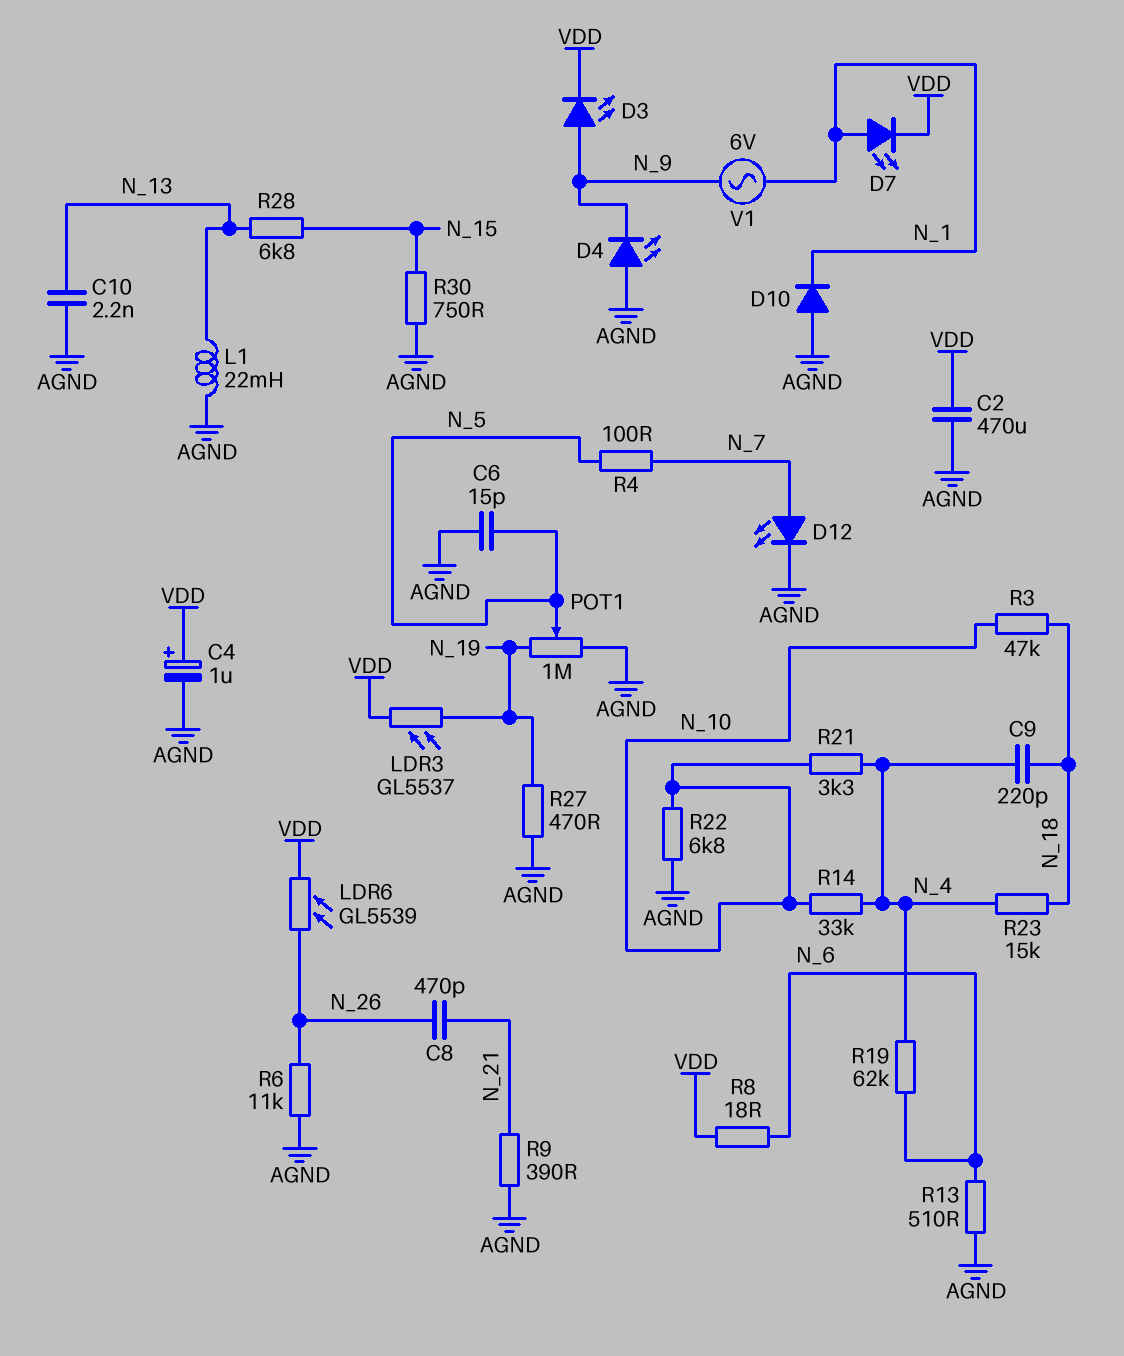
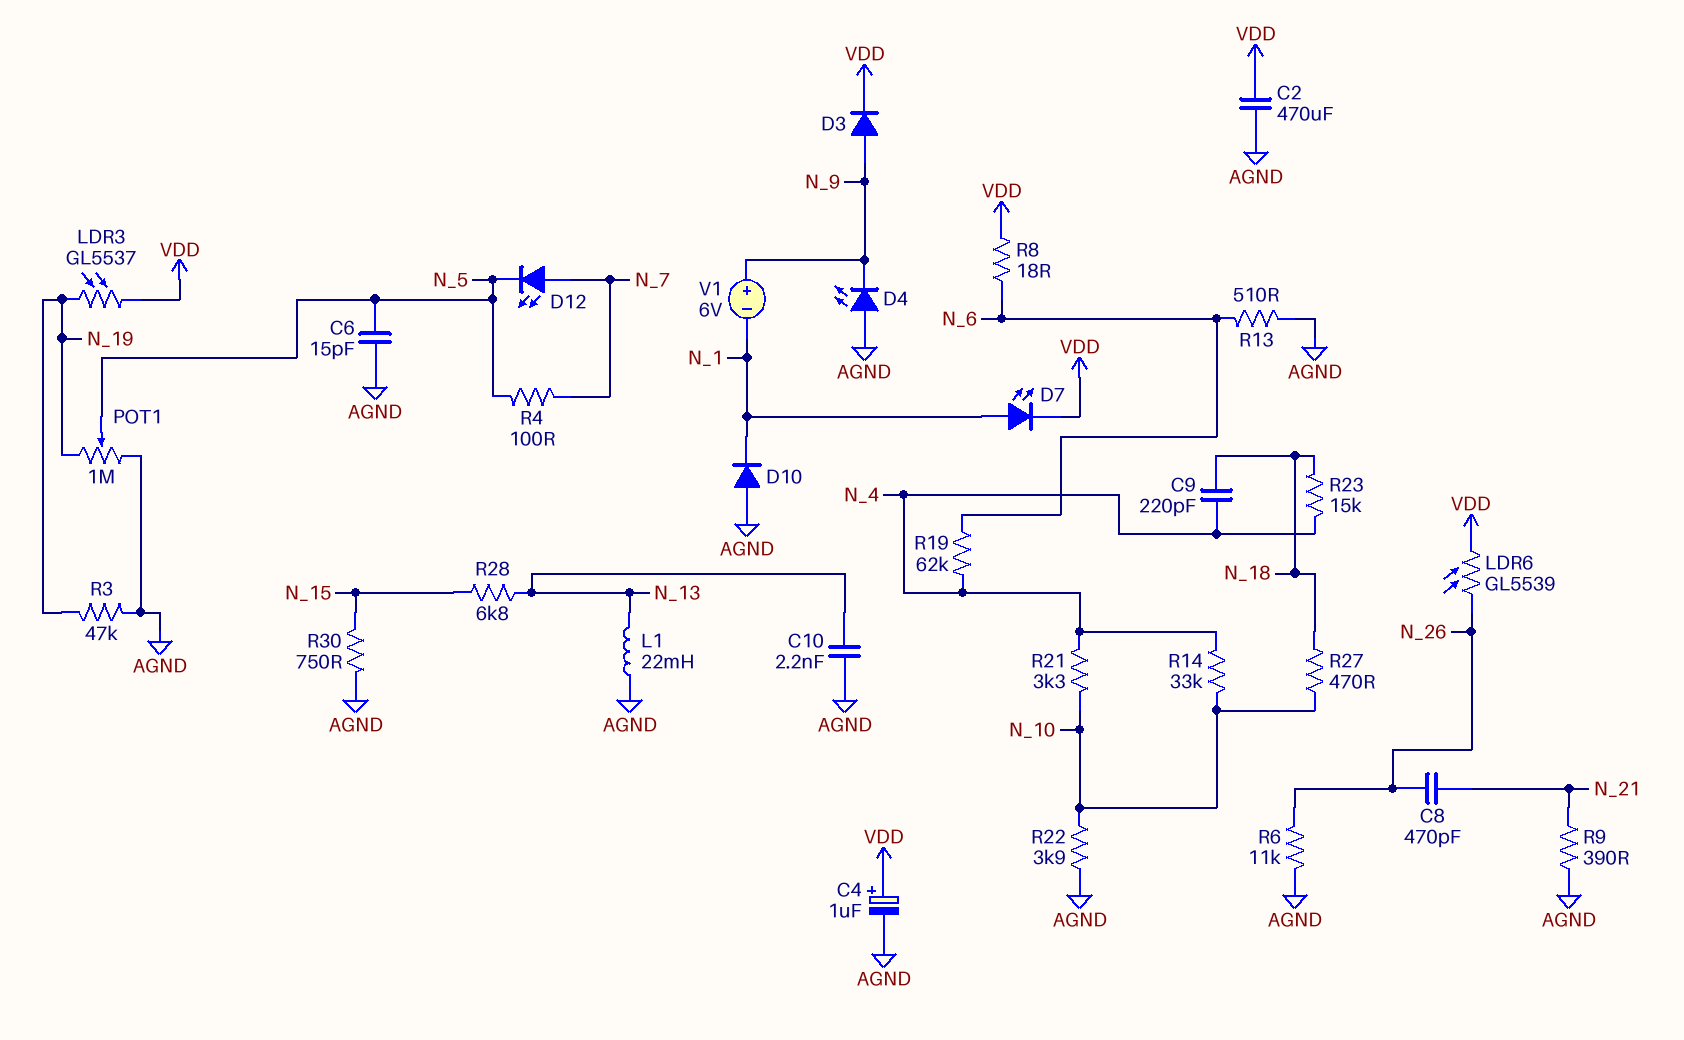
D3: LED (A N_9, K VDD) -> diode (A N_9, K VDD)
D12: LED (A N_7, K AGND) -> LED (A N_7, K N_5)
R3: 47k (N_10, N_18) -> 47k (AGND, N_19)
R22: 6.8k (AGND, N_10) -> 3.9k (AGND, N_10)
R27: 470 (AGND, N_19) -> 470 (N_10, N_18)
V1: AC 6V (N_1, N_9) -> 6V (plus N_9, minus N_1)

